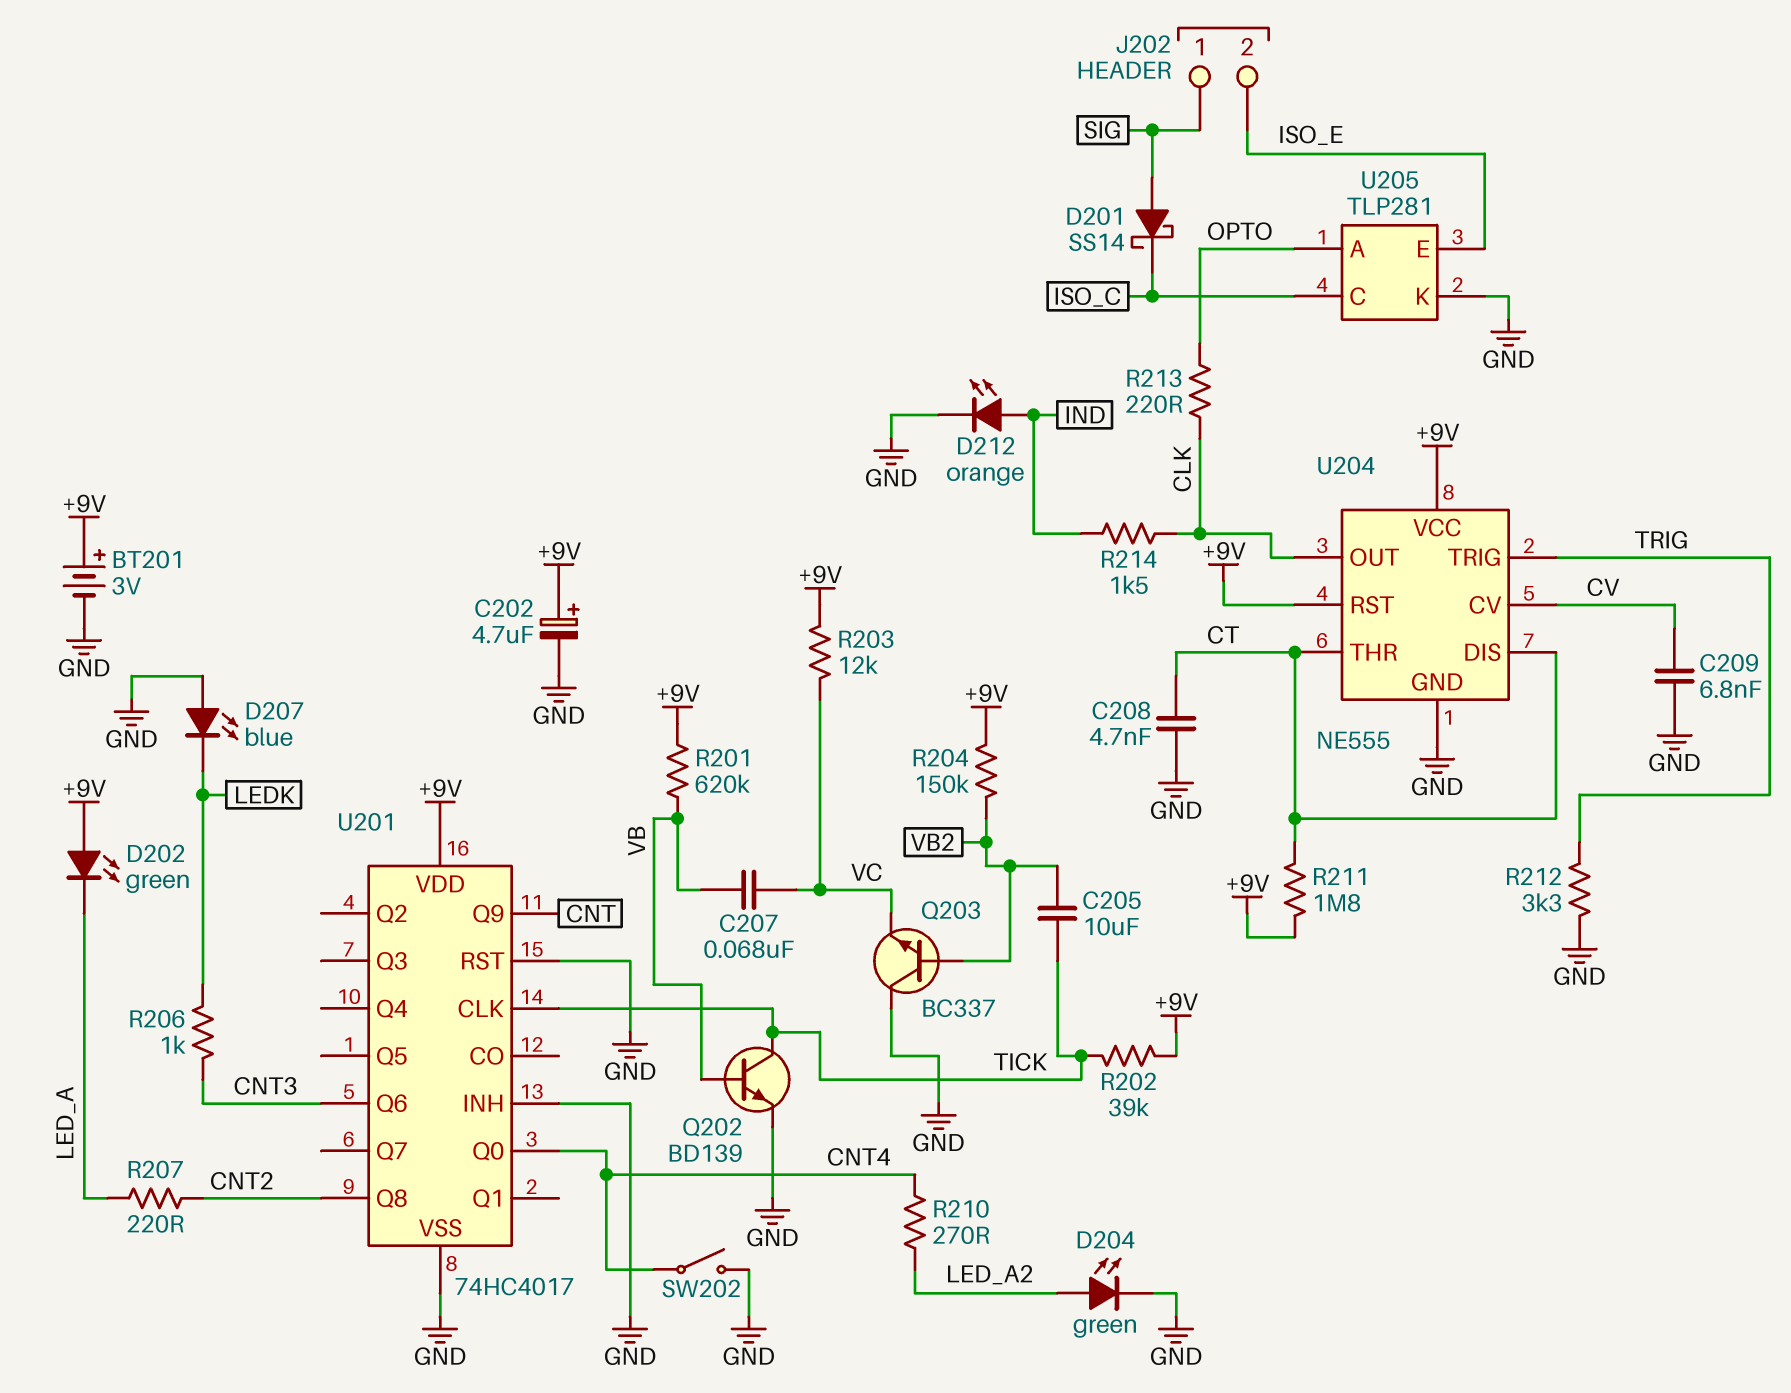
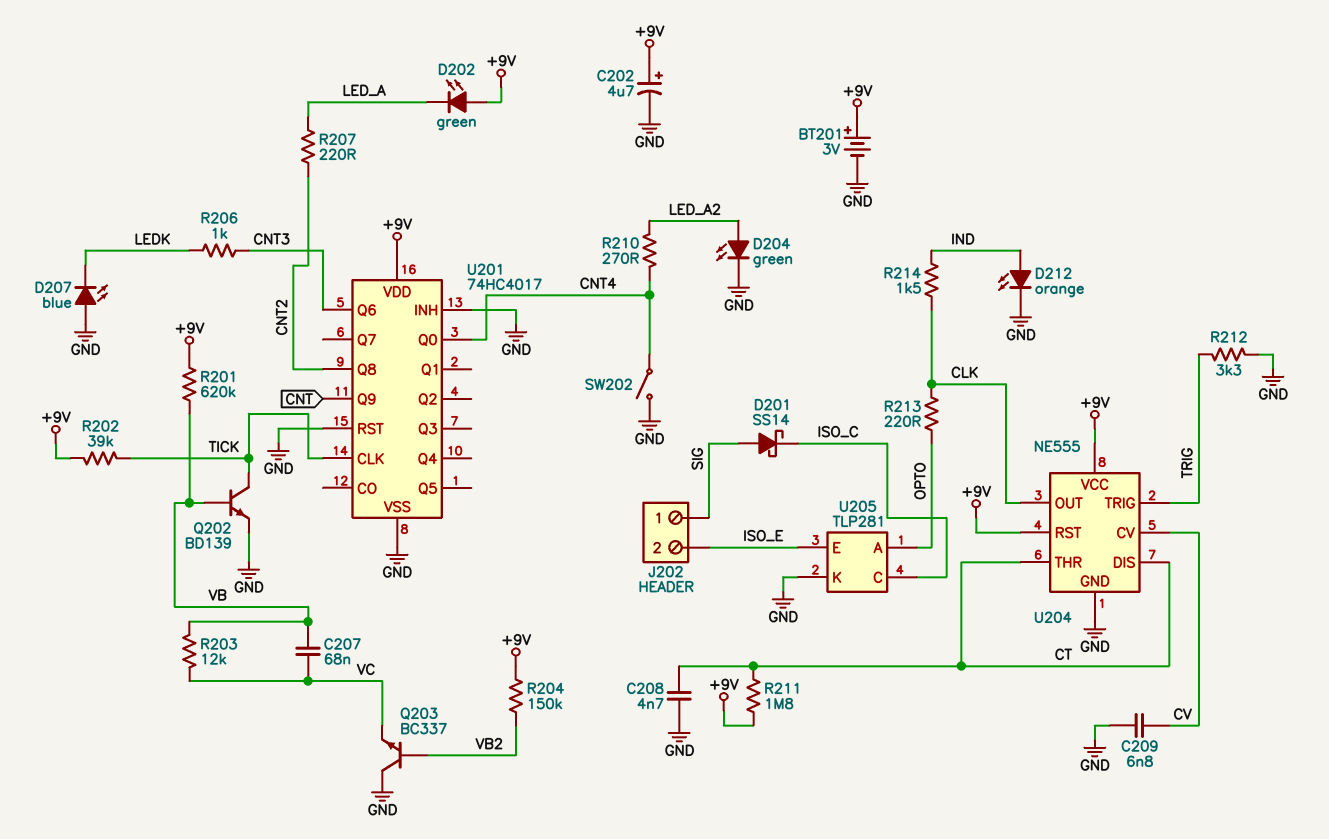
C205: 10uF (TICK, VB2) -> none
R203: 12k (+9V, VC) -> 12k (VB, VC)

